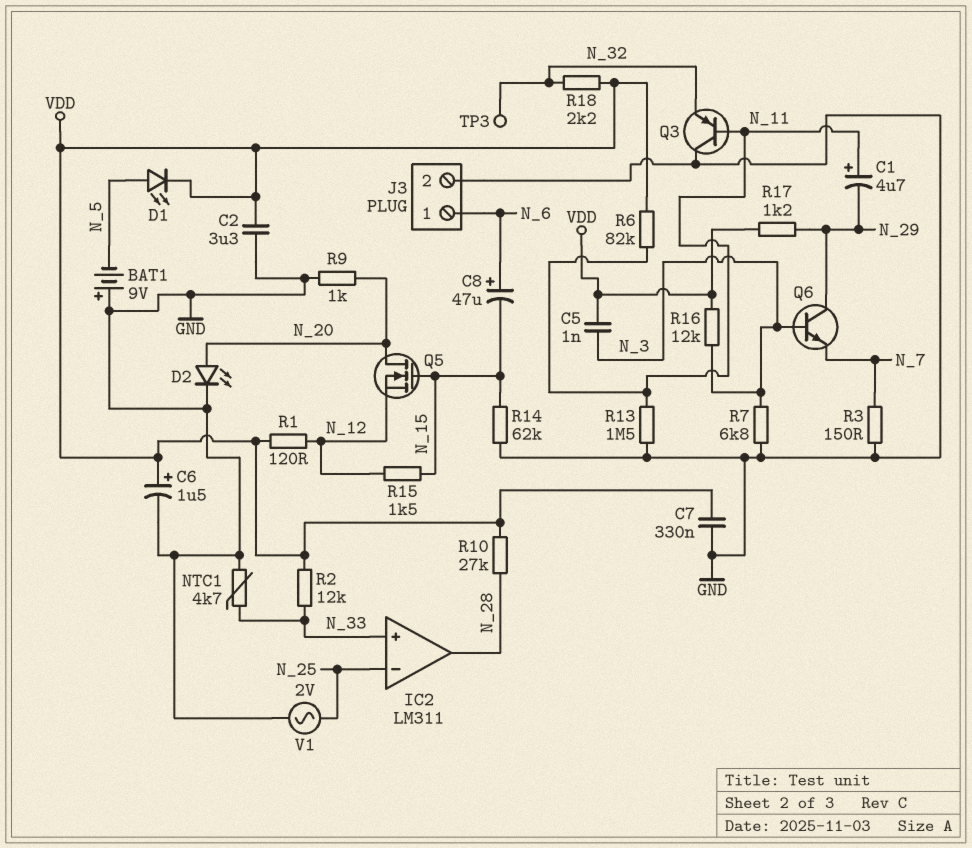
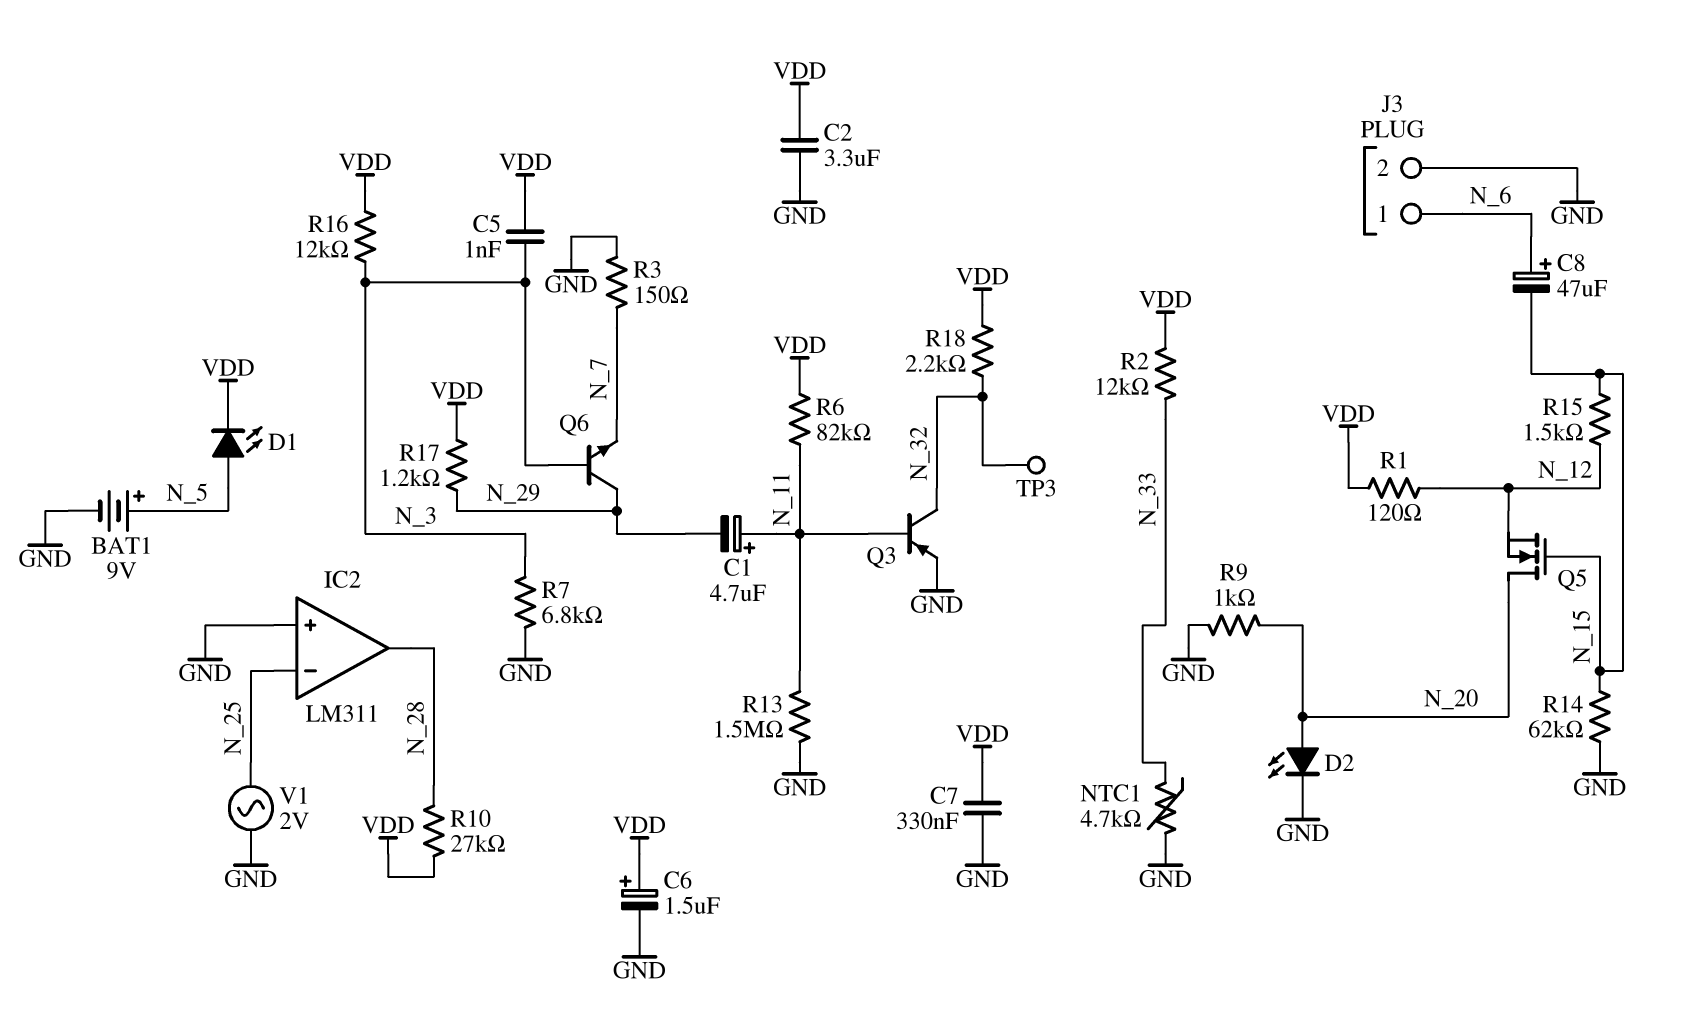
BAT1: 9V (plus GND, minus N_5) -> 9V (plus N_5, minus GND)
IC2 pin in+: N_33 -> GND
Q3: PNP (B N_11, C GND, E N_32) -> PNP (B N_11, C N_32, E GND)

